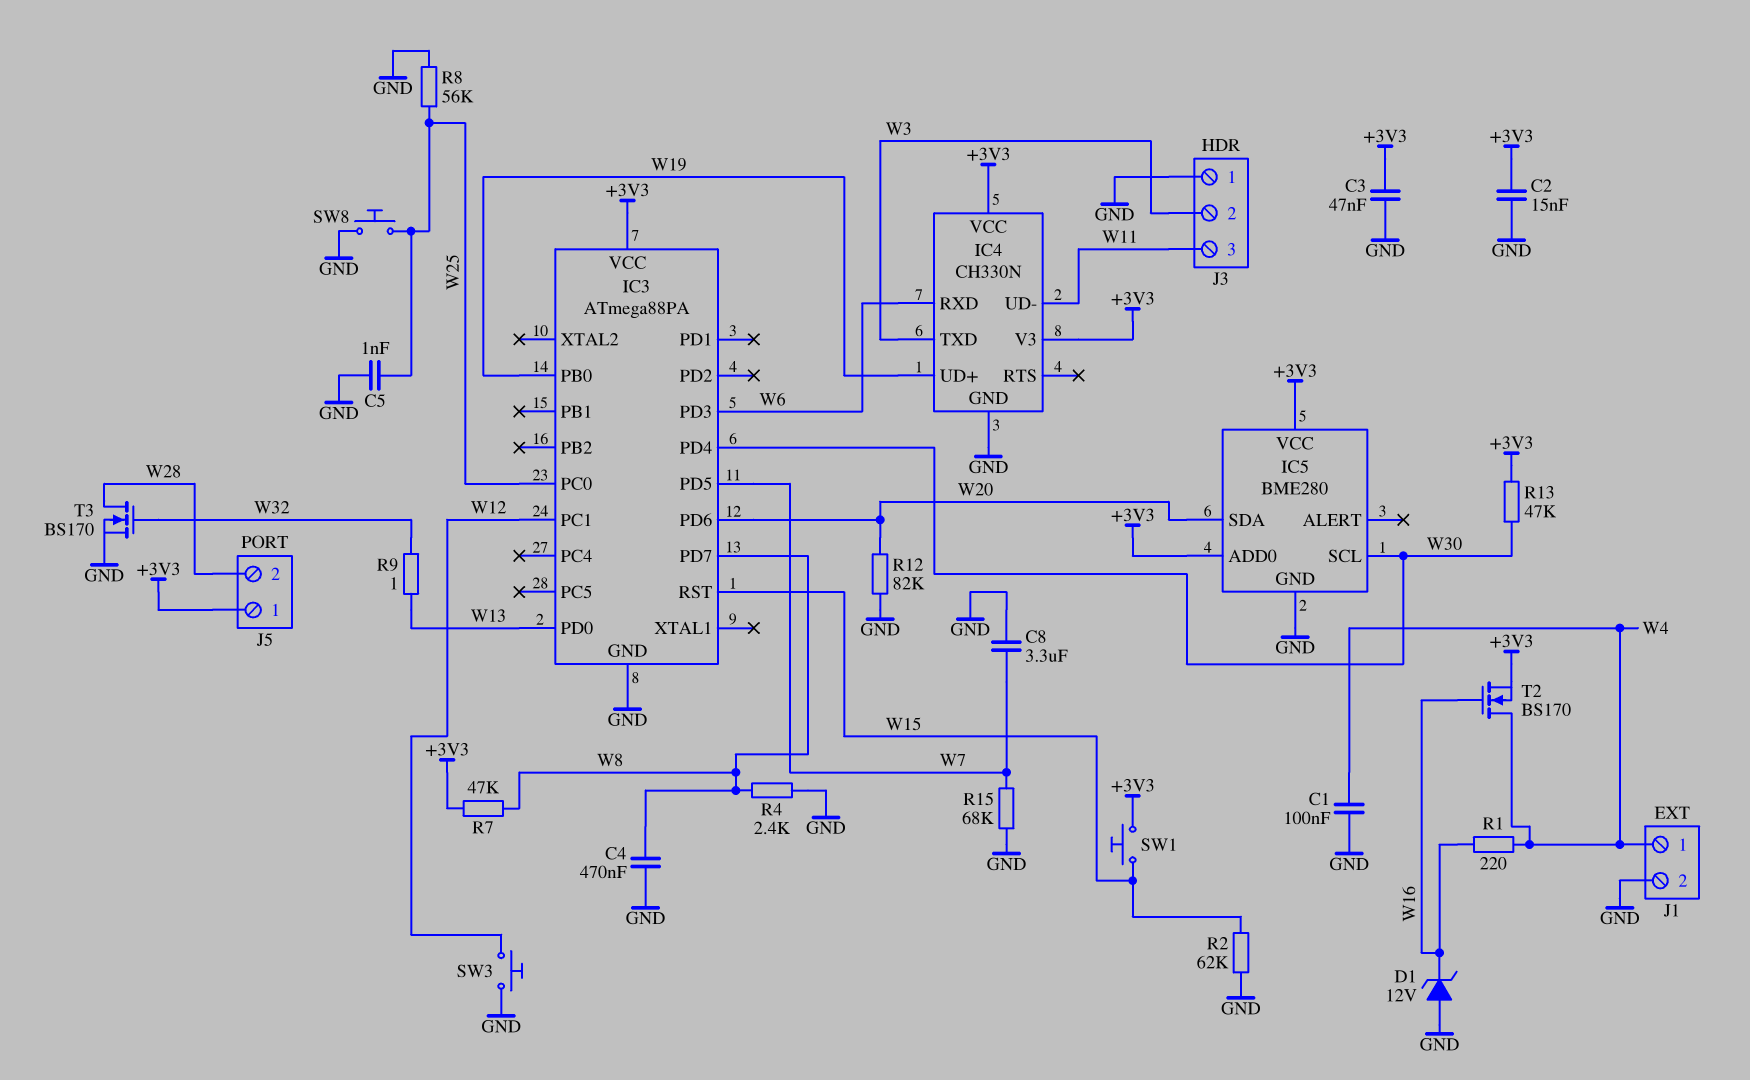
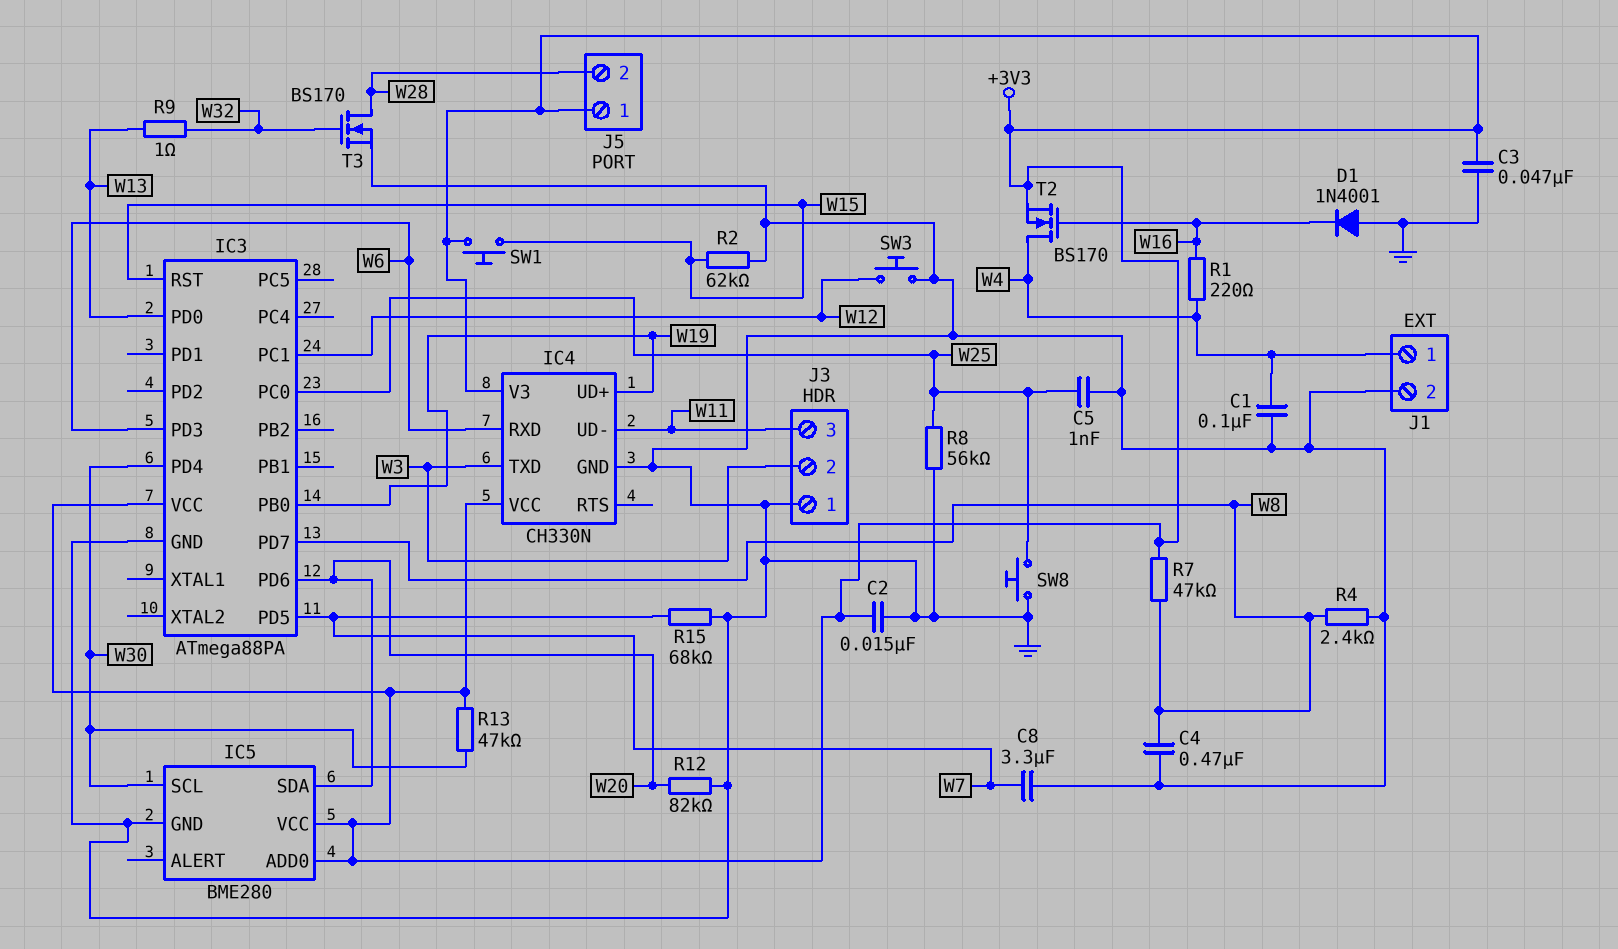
D1: zener 12V (A GND, K W16) -> diode 1N4001 (A GND, K W16)

